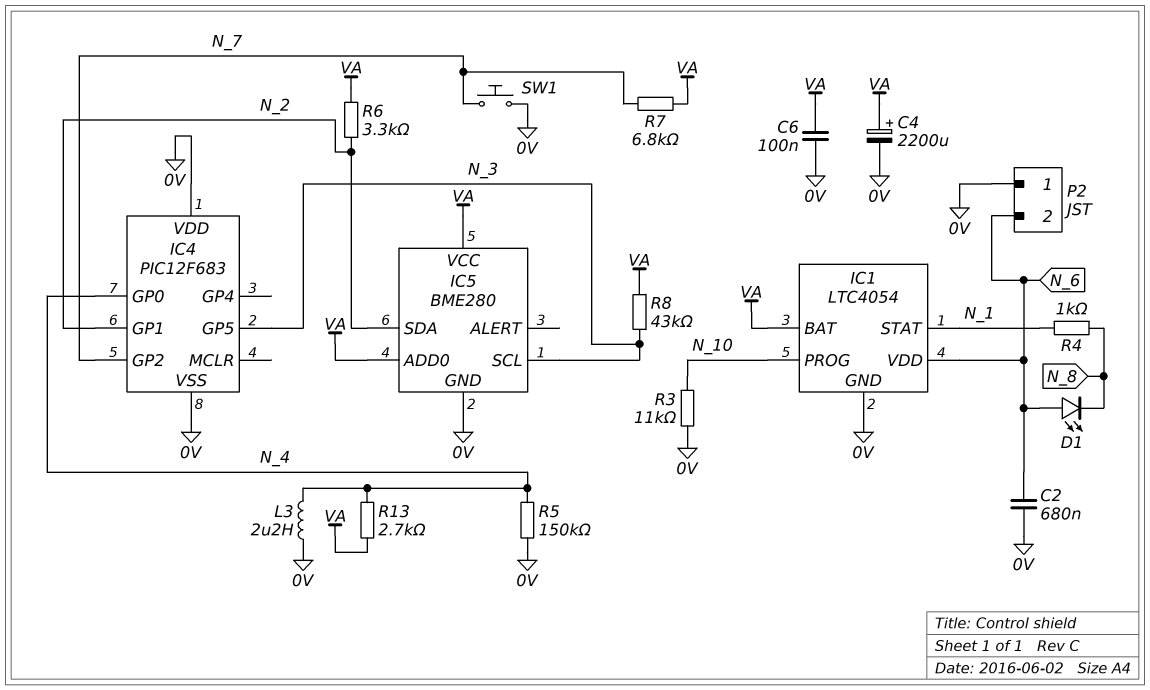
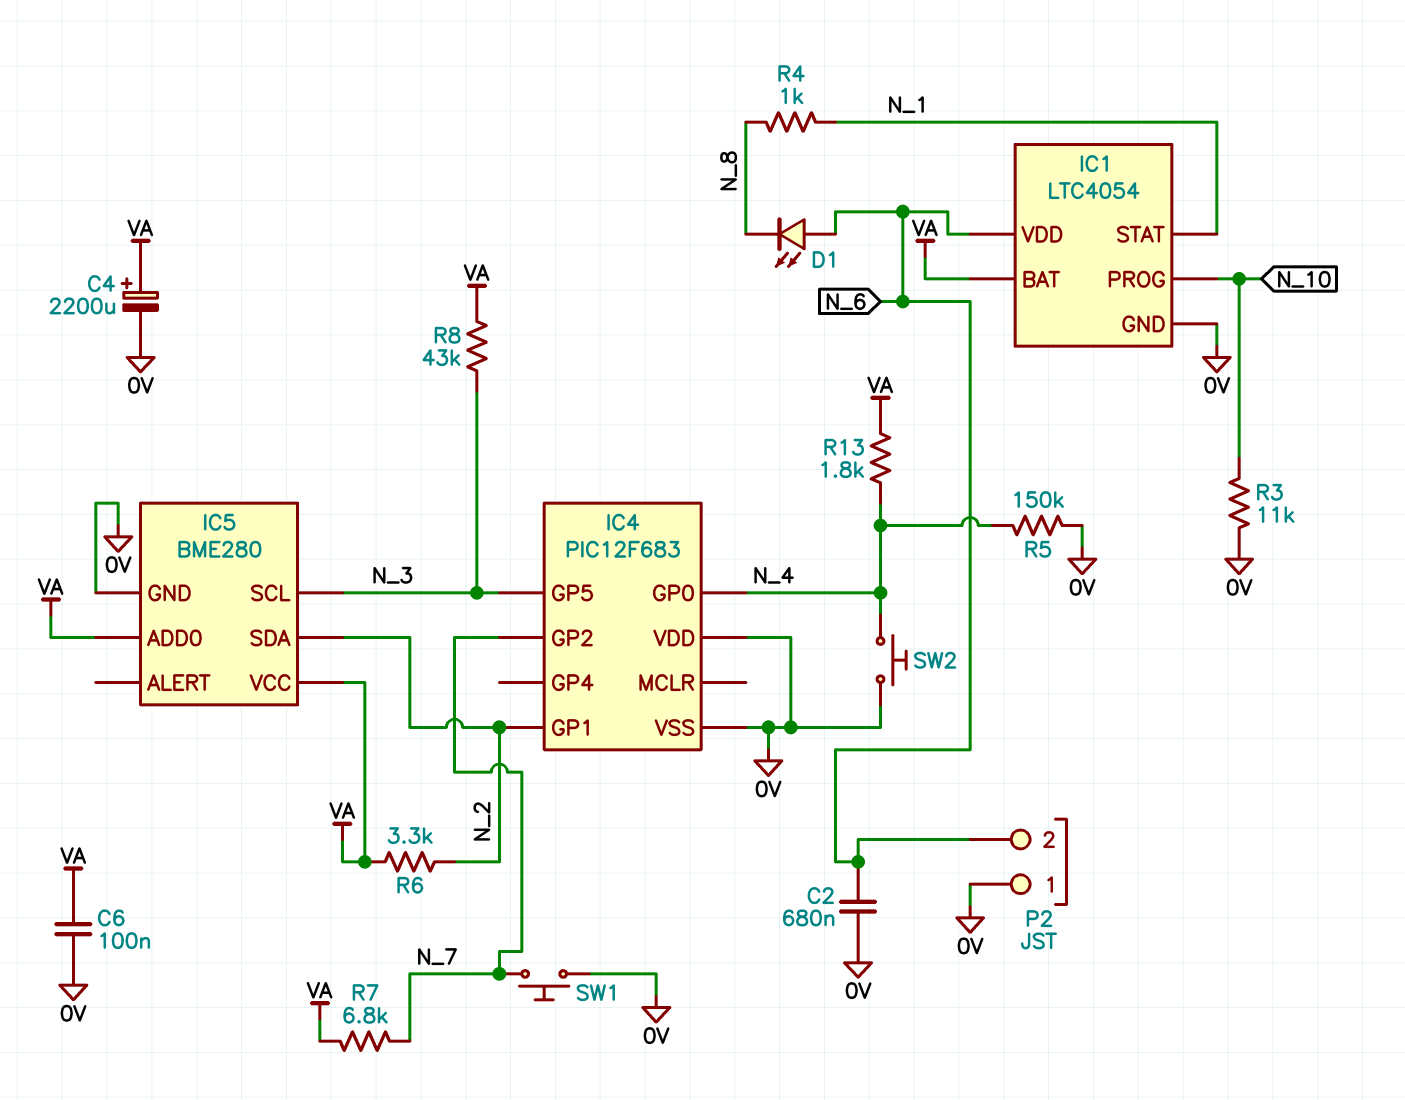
L3: 2.2uH (0V, N_4) -> none
R13: 2.7k (N_4, VA) -> 1.8k (N_4, VA)
SW2: none -> button (0V, N_4)

